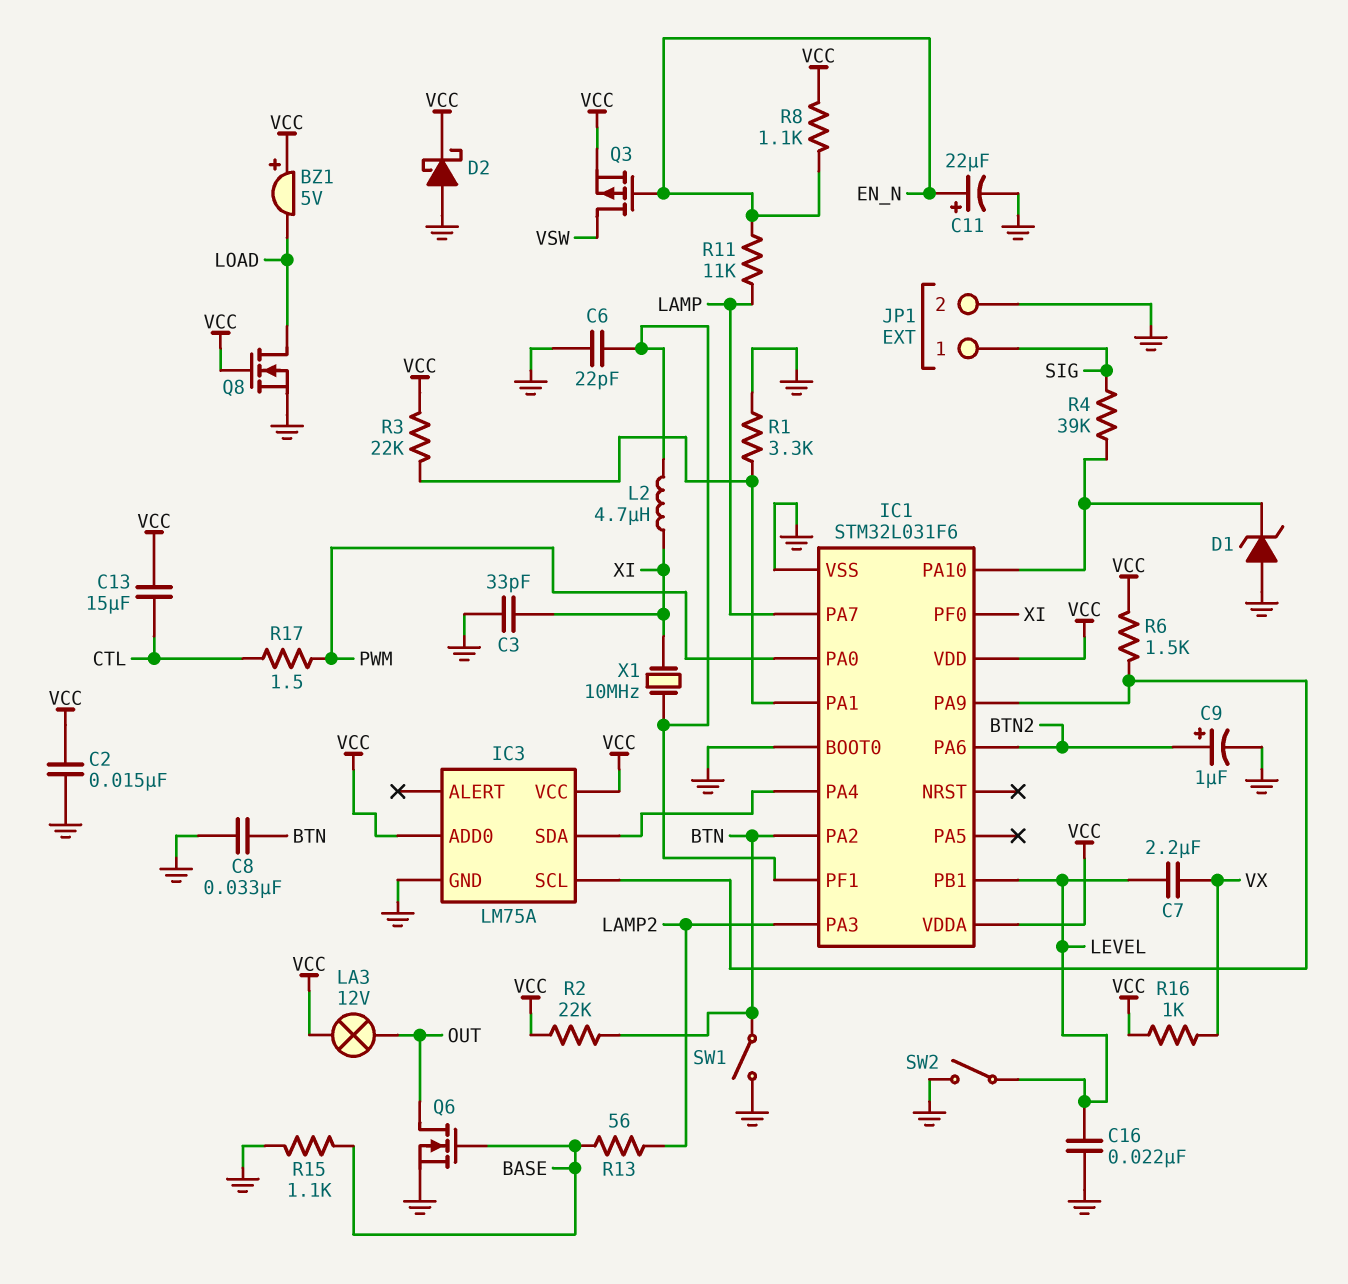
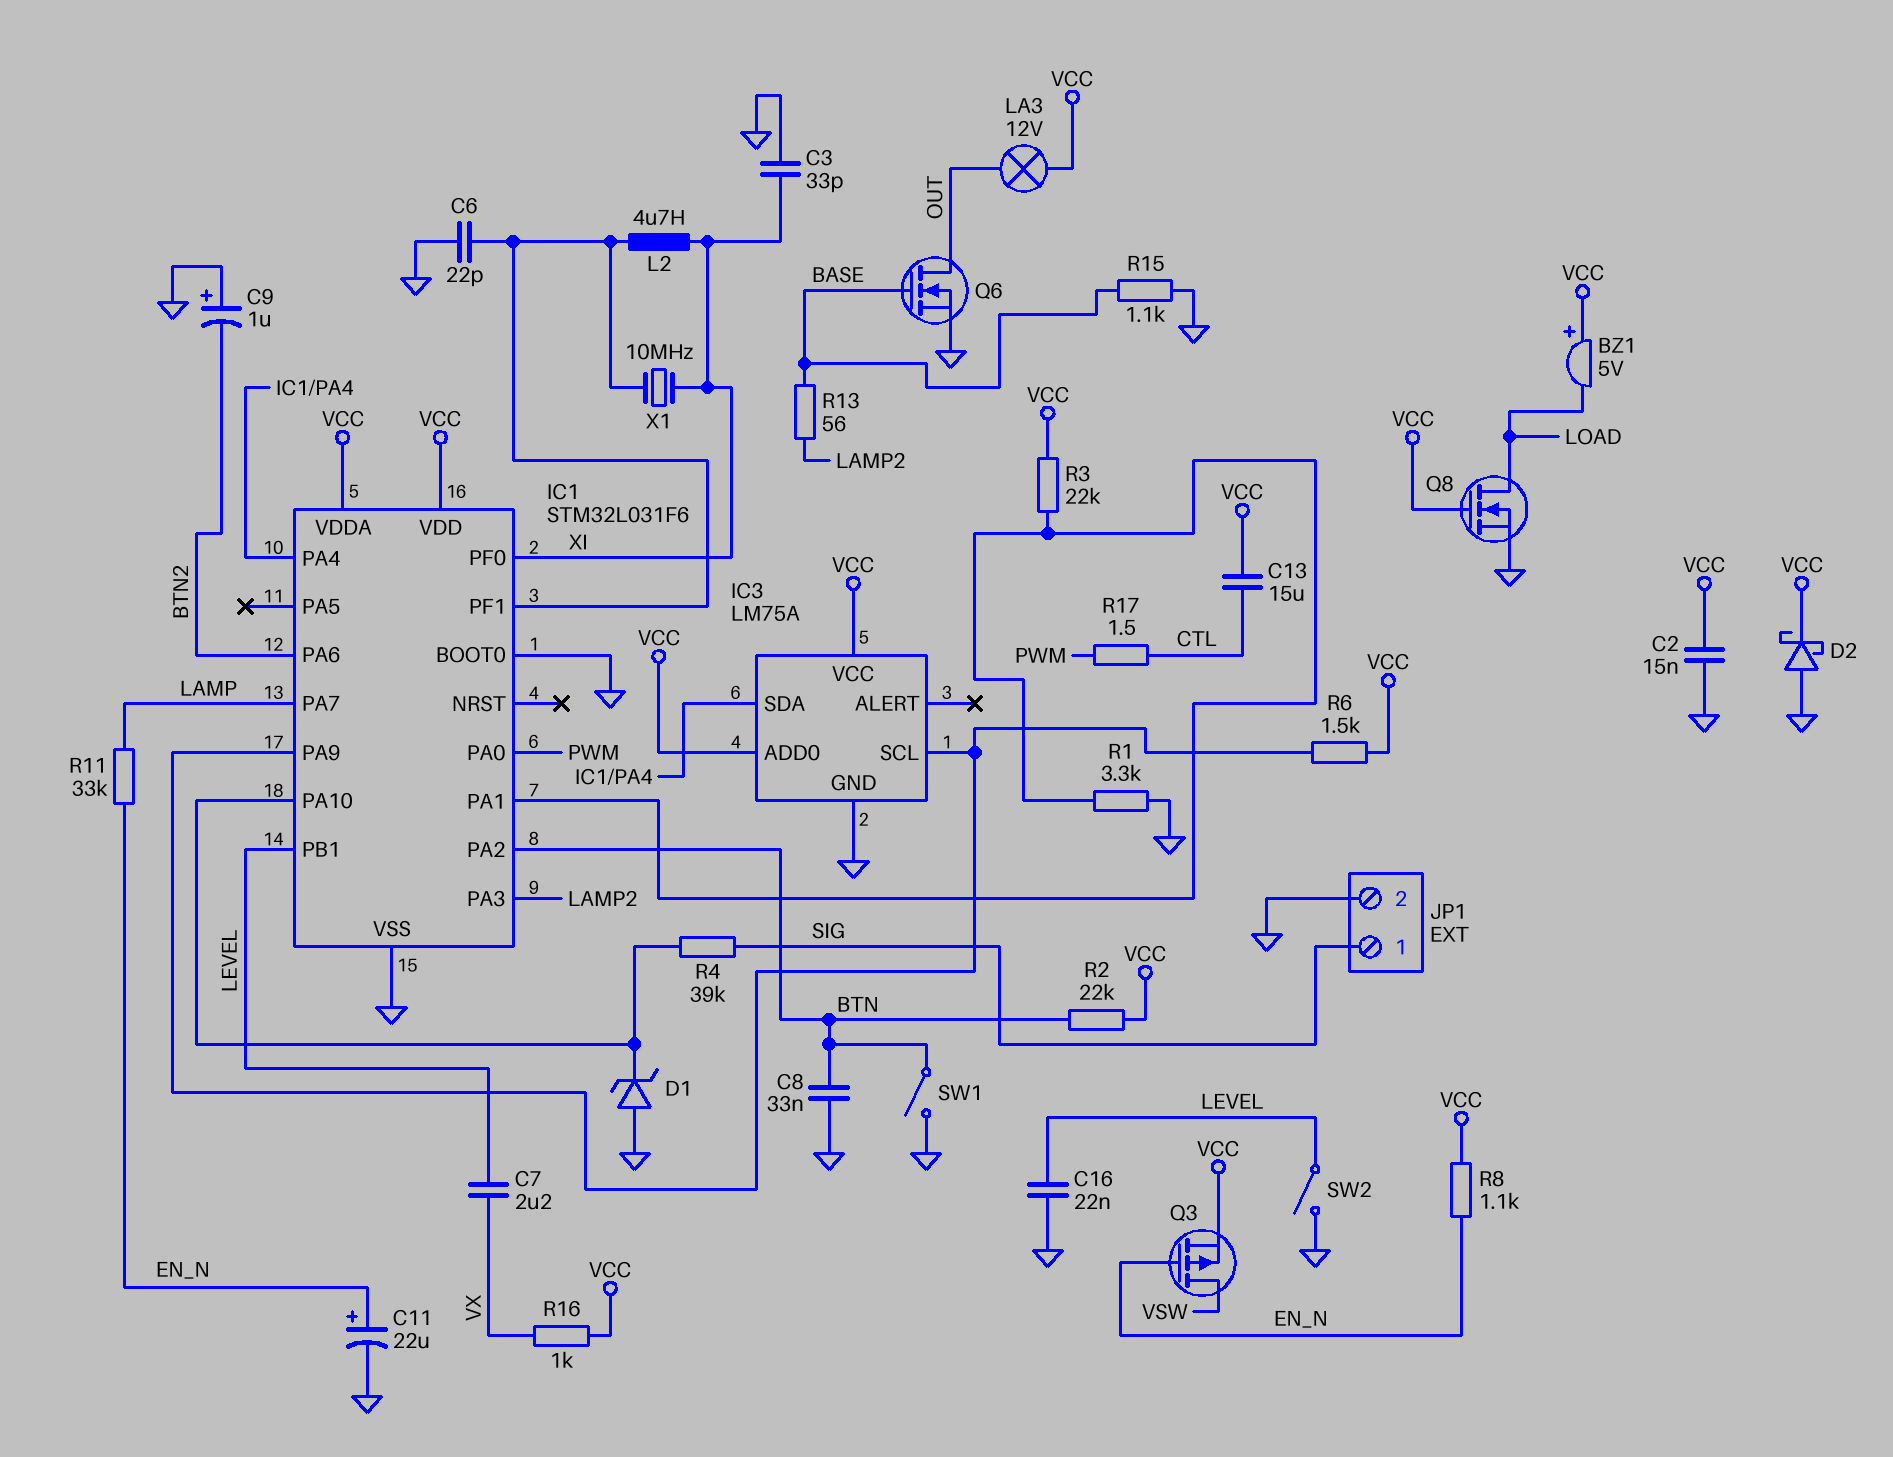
C9: 1uF (plus BTN2, minus GND) -> 1uF (plus GND, minus BTN2)
R11: 11k (EN_N, LAMP) -> 33k (EN_N, LAMP)

